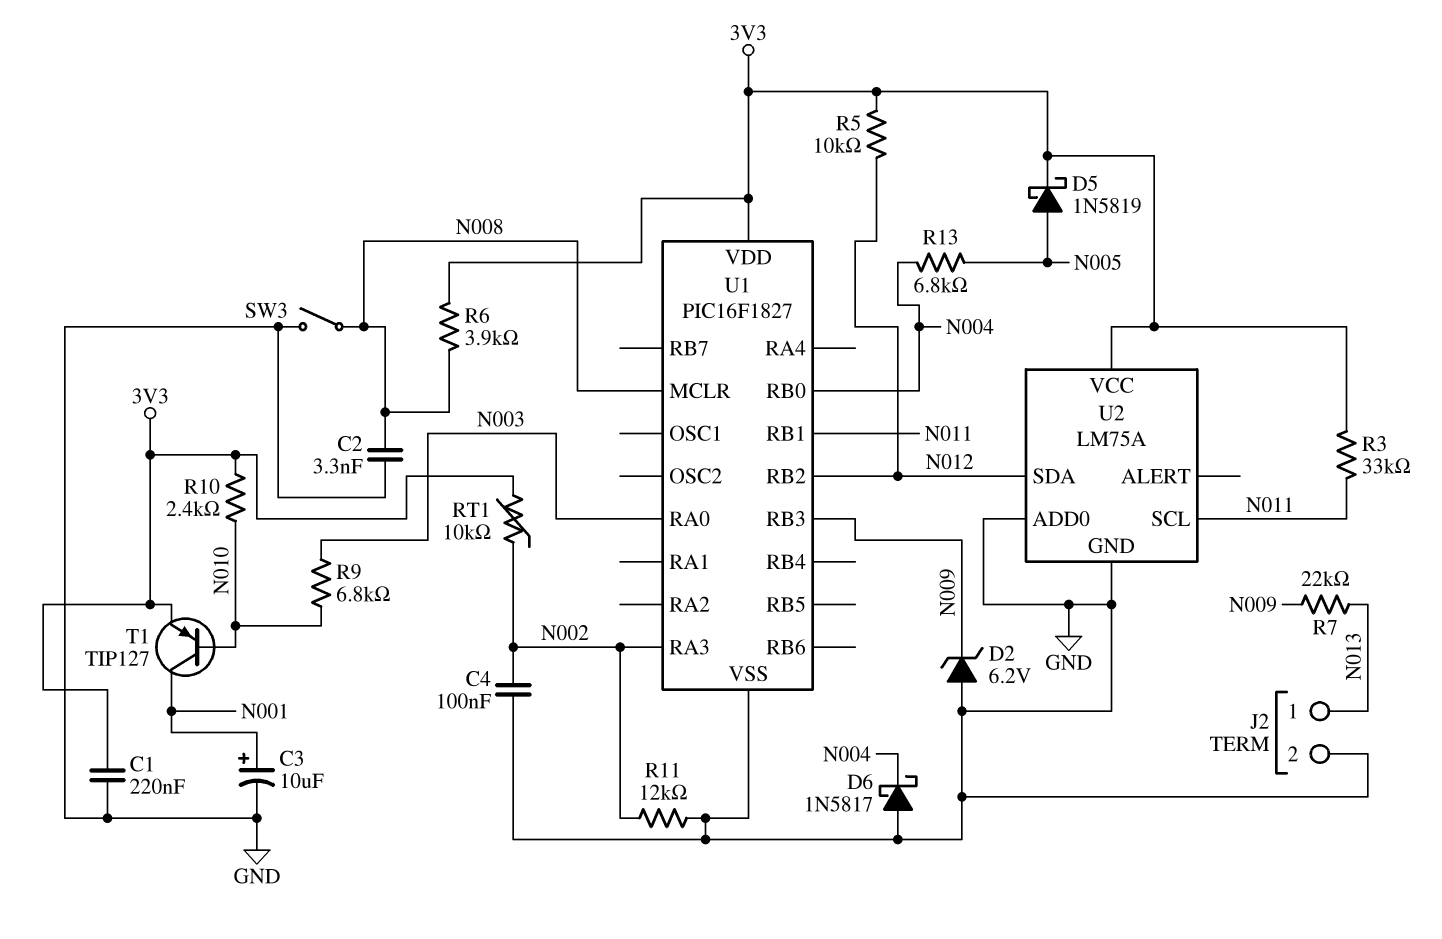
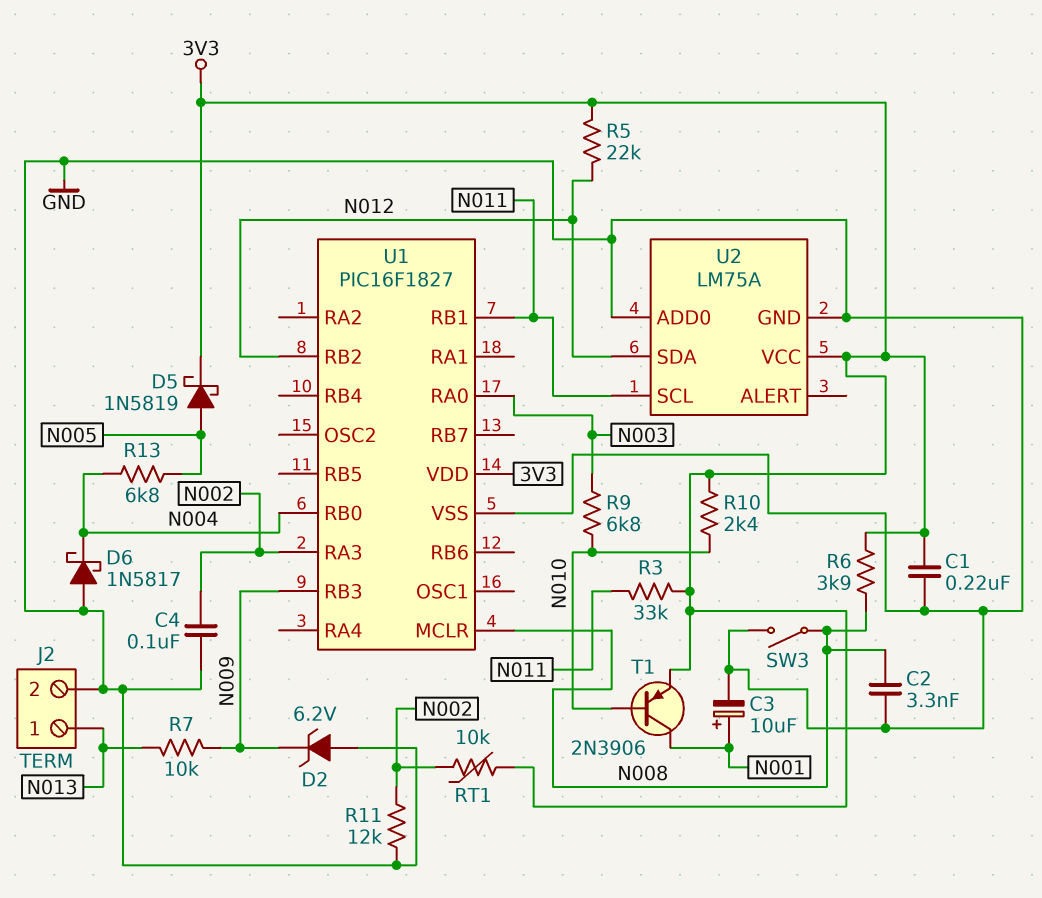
R5: 10k (3V3, N012) -> 22k (3V3, N012)
R7: 22k (N009, N013) -> 10k (N009, N013)
T1: PNP TIP127 (B N010, C N001, E 3V3) -> PNP 2N3906 (B N010, C N001, E 3V3)

